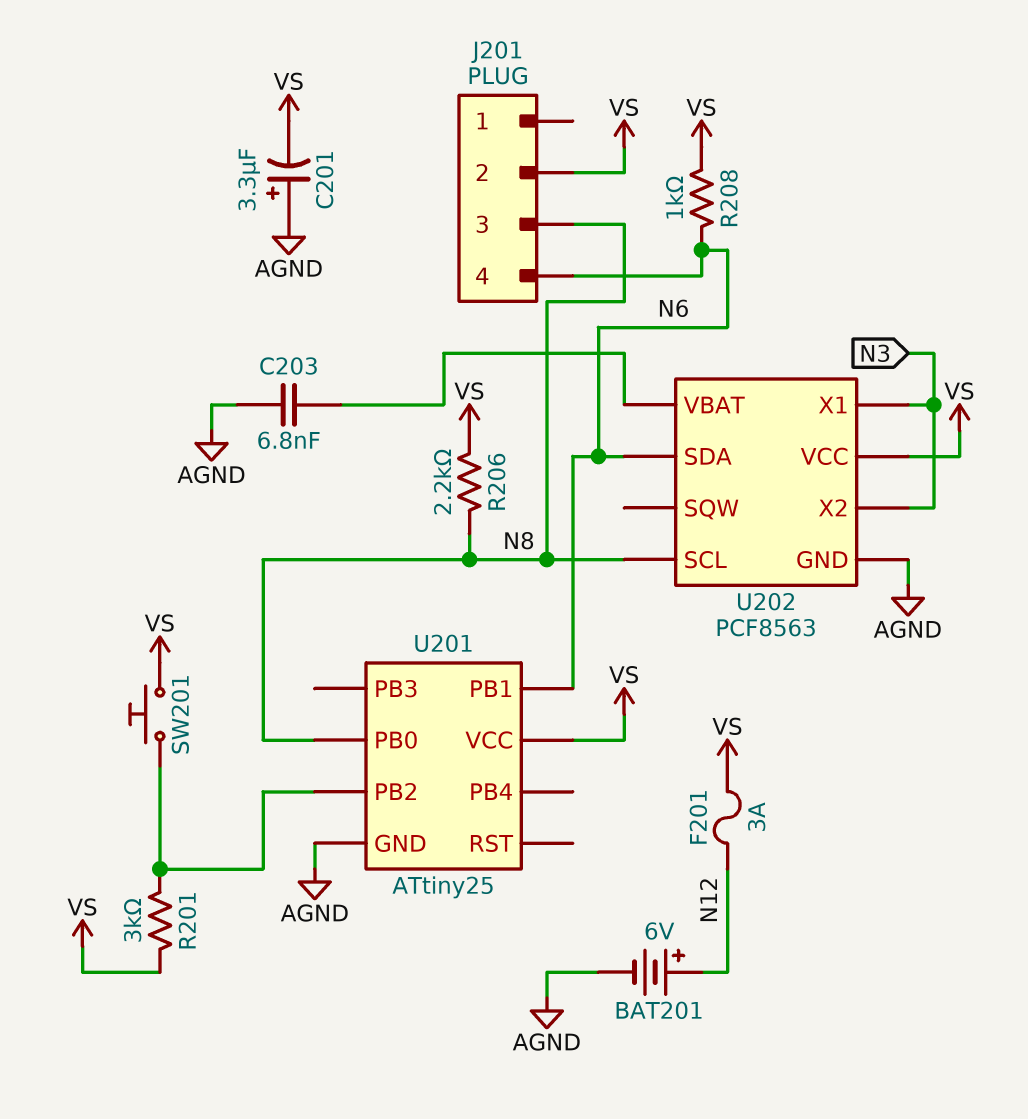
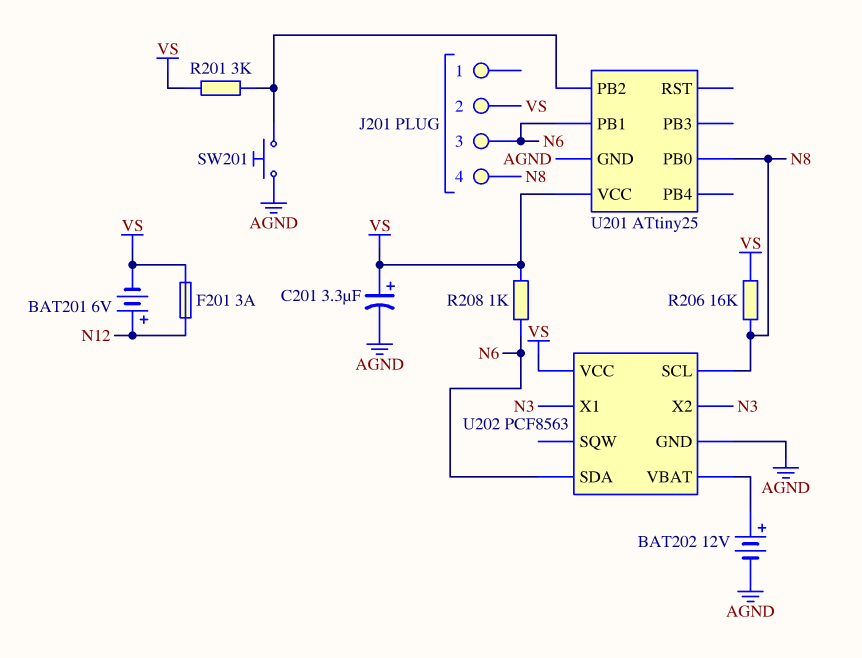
BAT201: 6V (plus N12, minus AGND) -> 6V (plus N12, minus VS)
BAT202: none -> 12V (plus U202/VBAT, minus AGND)
C201: 3.3uF (plus AGND, minus VS) -> 3.3uF (plus VS, minus AGND)
C203: 6.8nF (AGND, U202/VBAT) -> none
J201 pin 3: N8 -> N6
J201 pin 4: N6 -> N8
R206: 2.2k (N8, VS) -> 16k (N8, VS)
SW201: button (U201/PB2, VS) -> button (AGND, U201/PB2)

